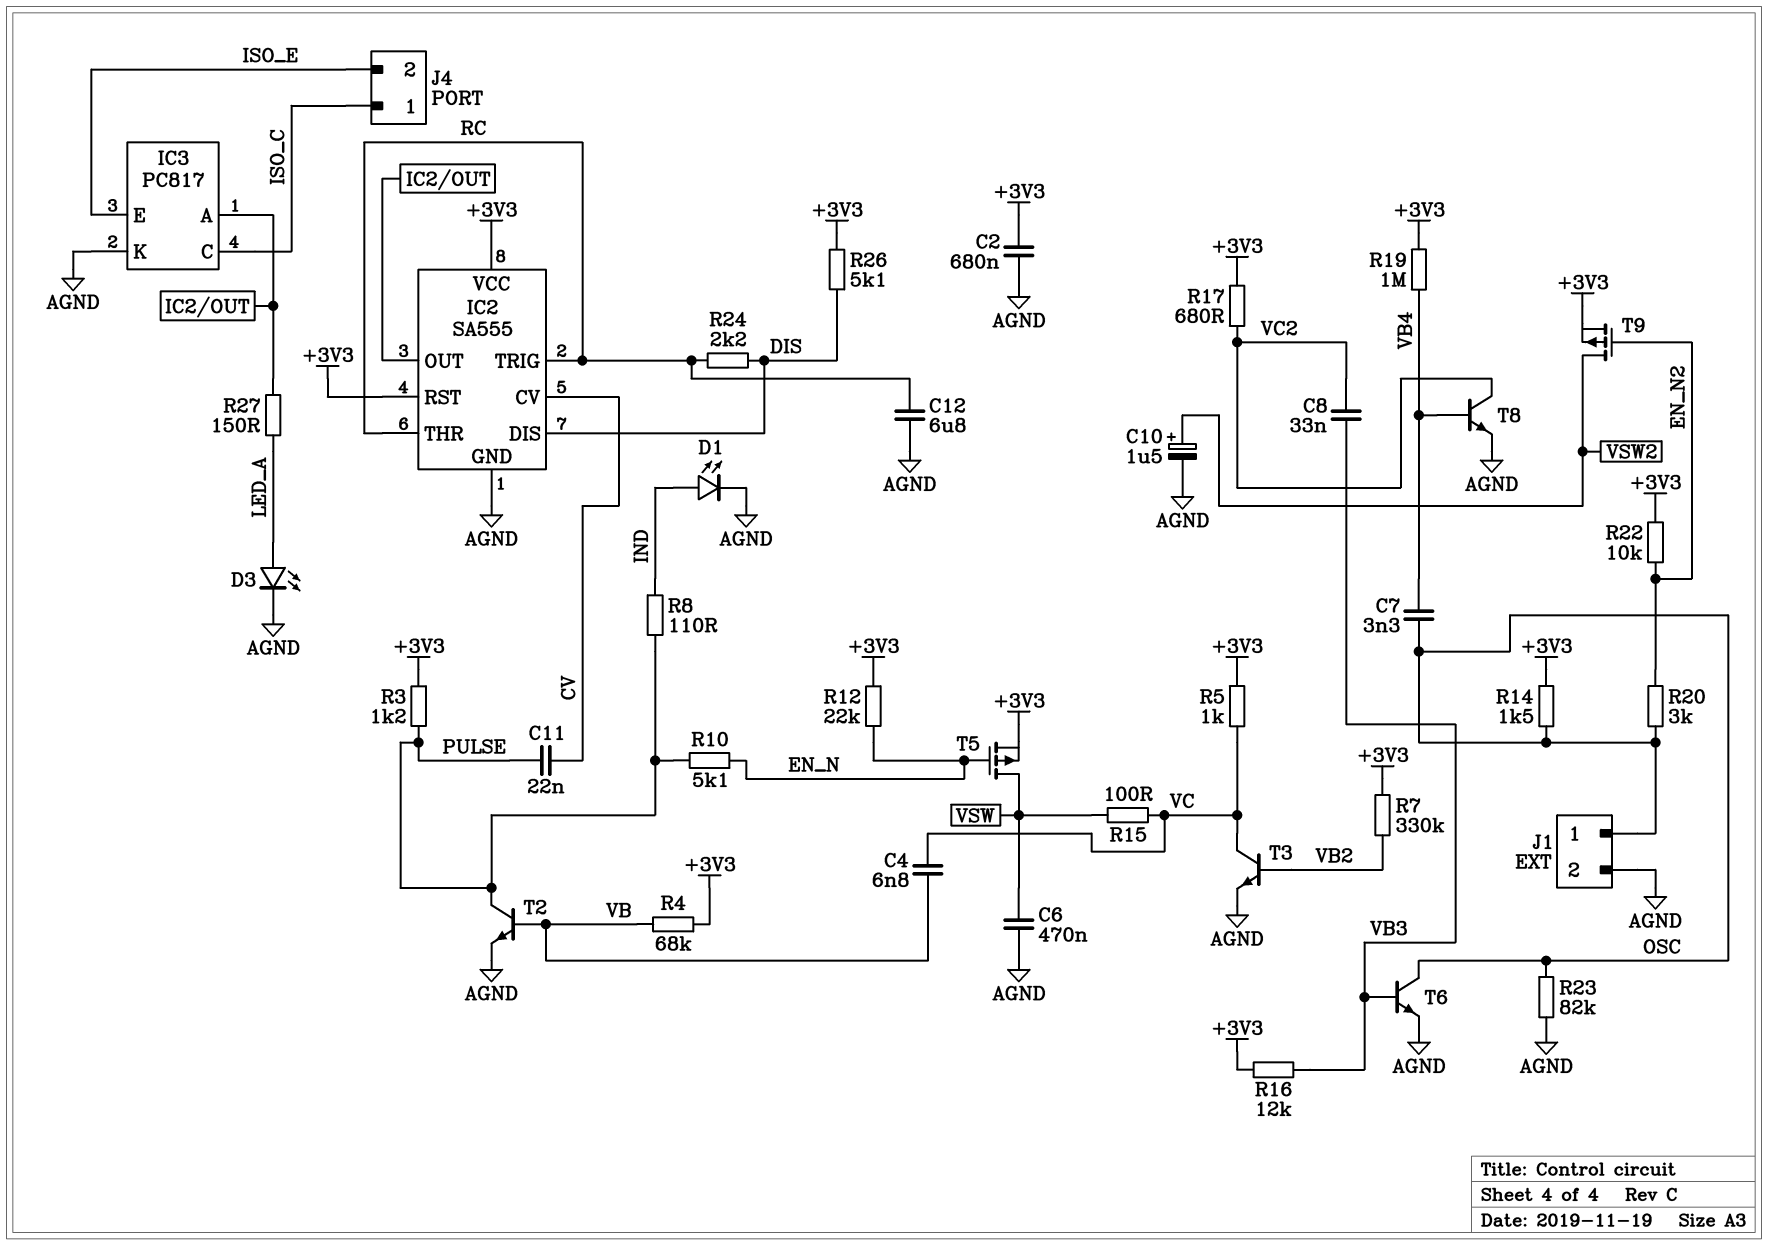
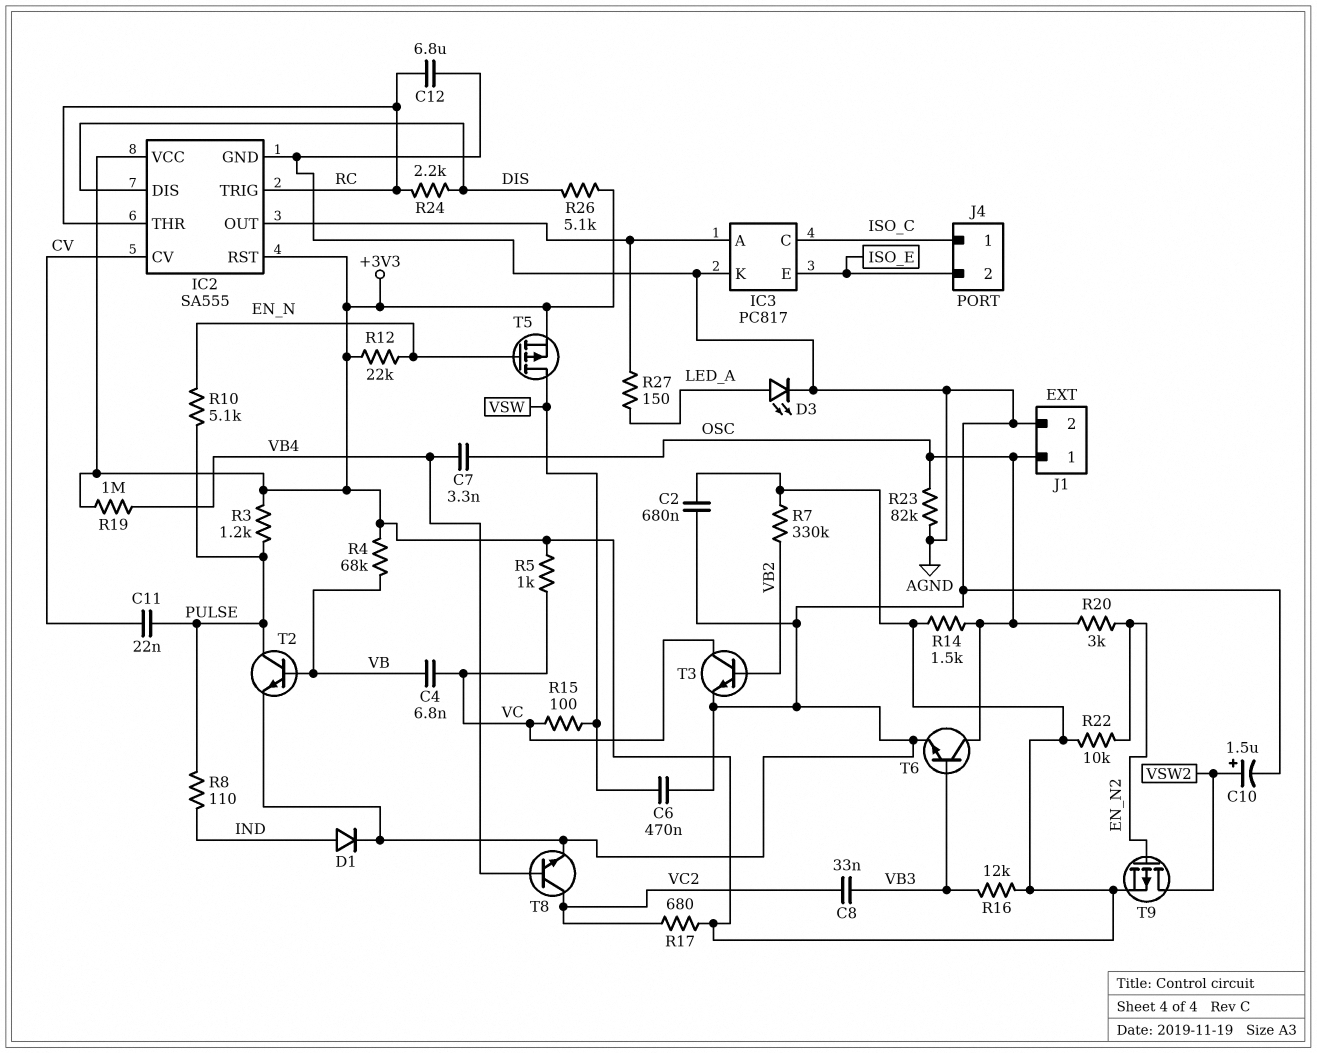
D1: LED (A IND, K AGND) -> diode (A IND, K AGND)

